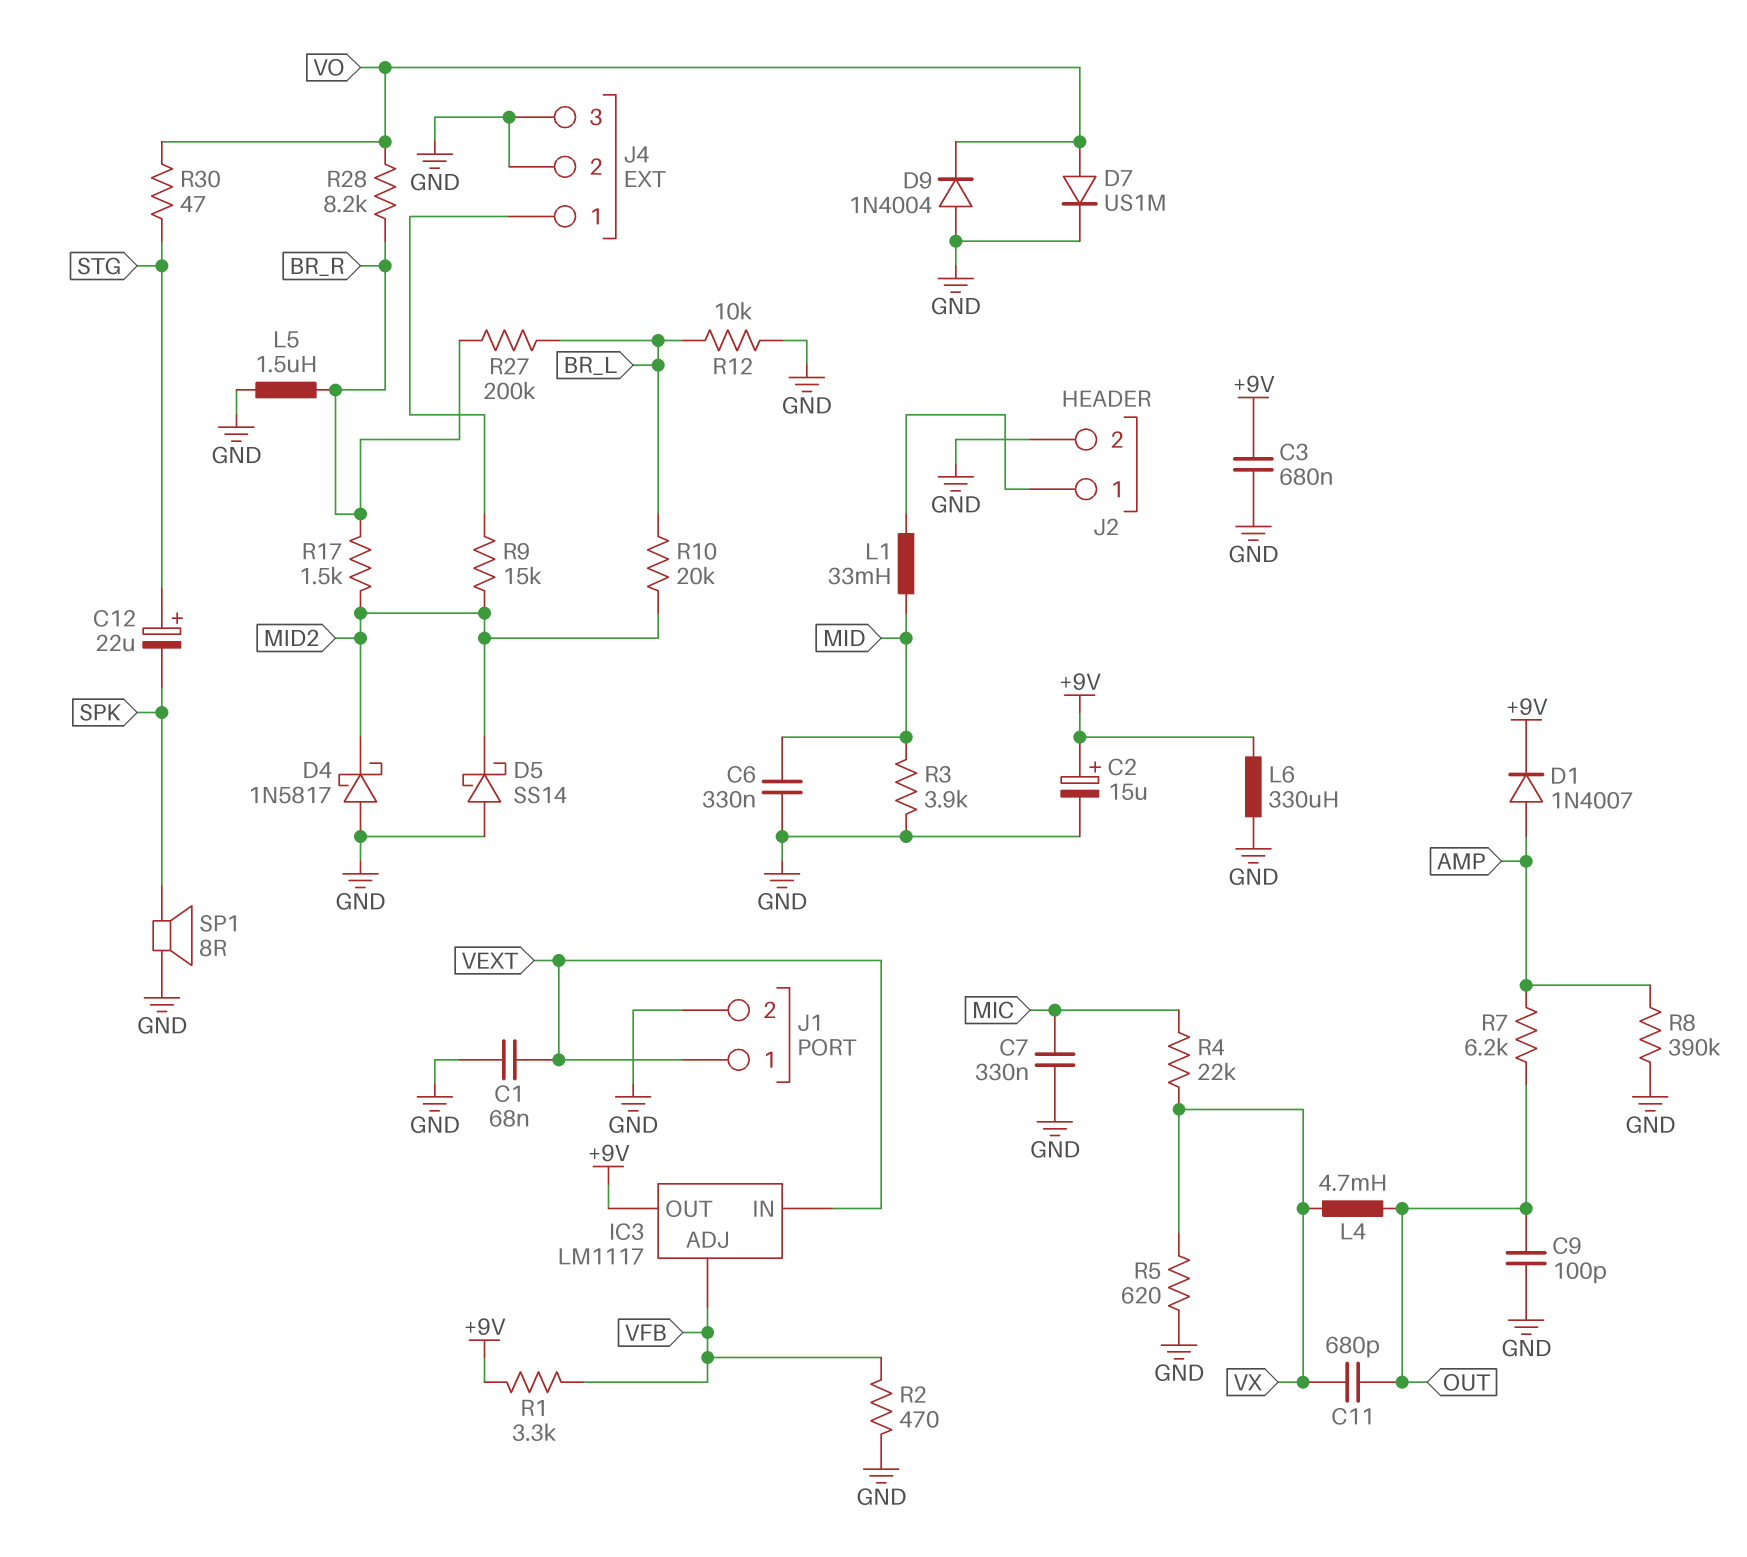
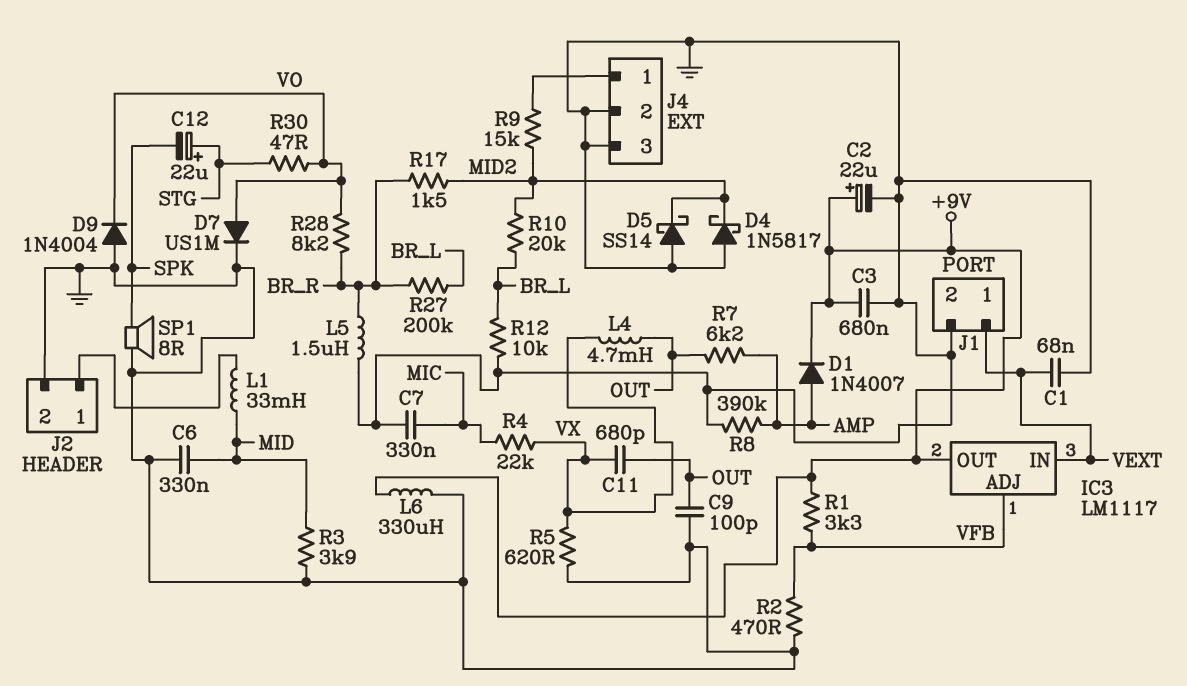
C2: 15uF (plus +9V, minus GND) -> 22uF (plus +9V, minus GND)

